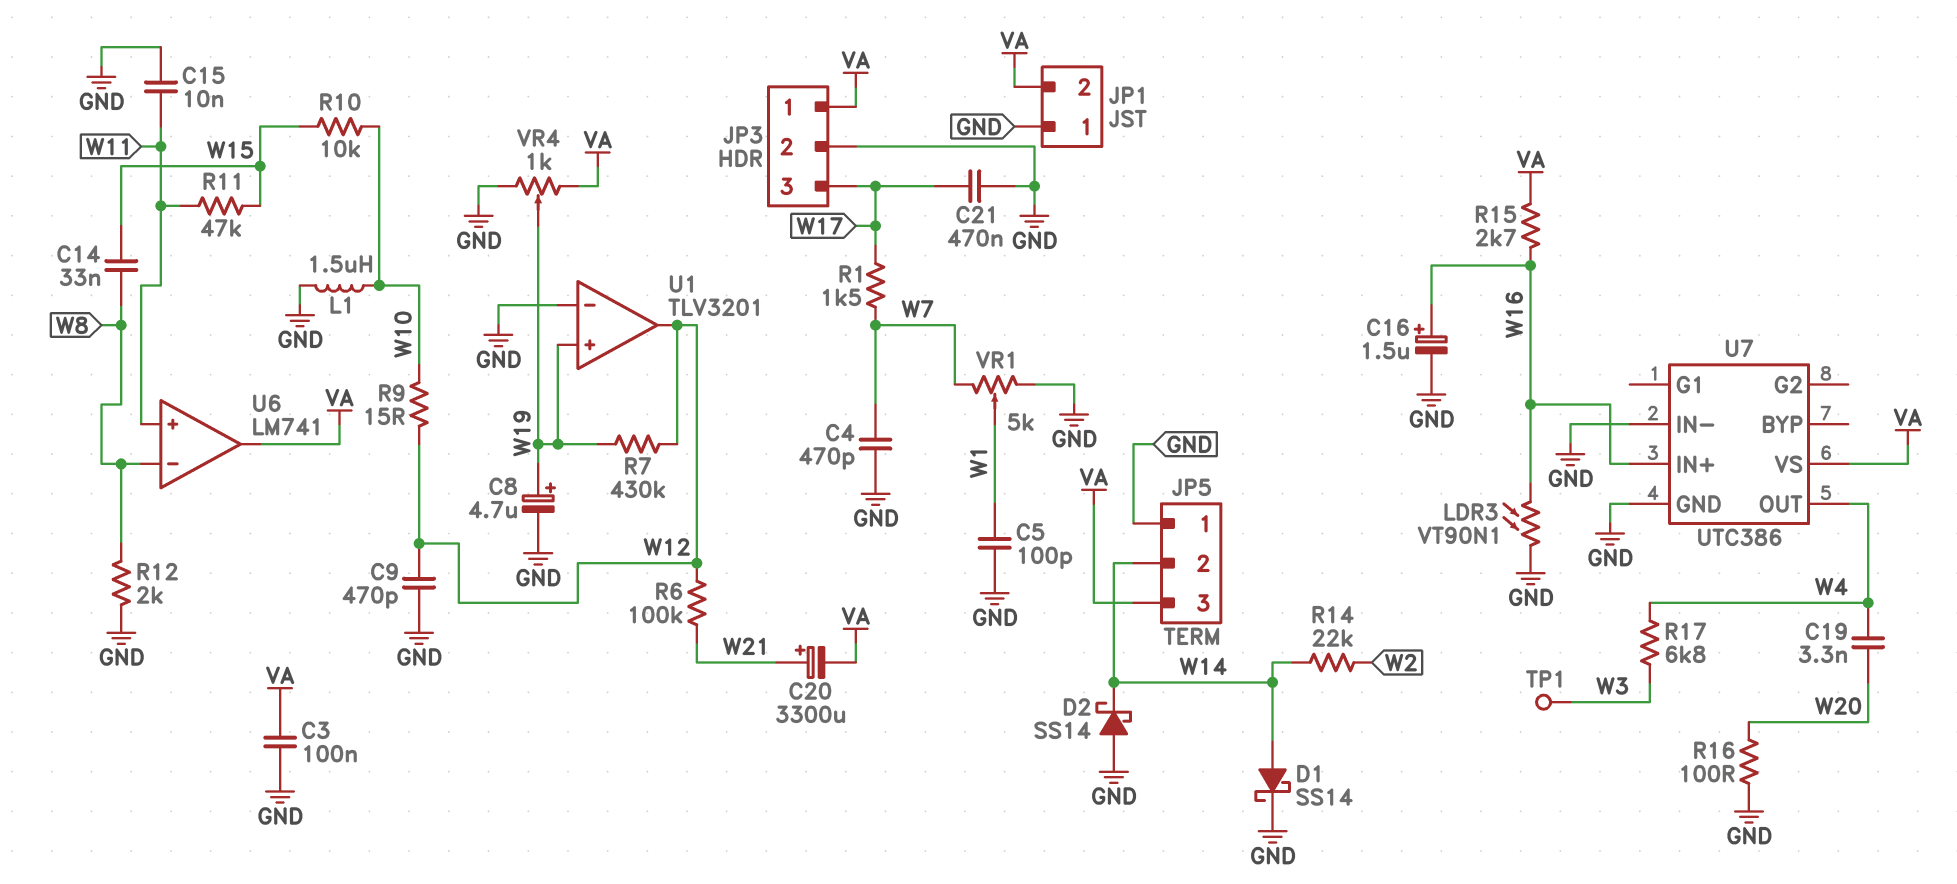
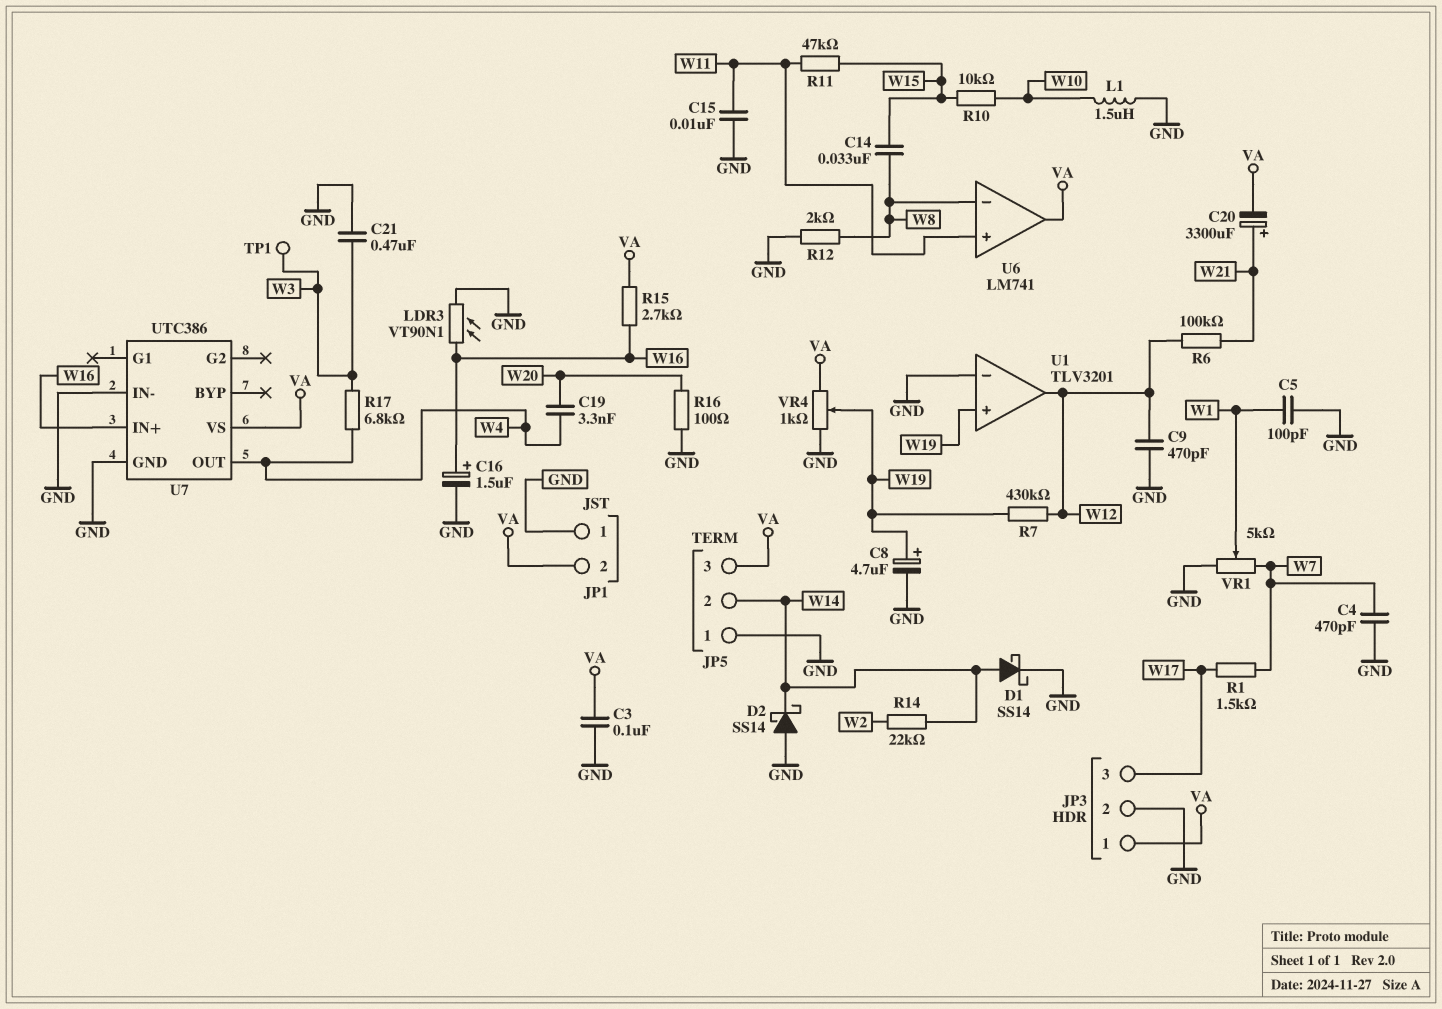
C21: 470nF (GND, W17) -> 470nF (GND, W3)
R9: 15 (W10, W12) -> none

